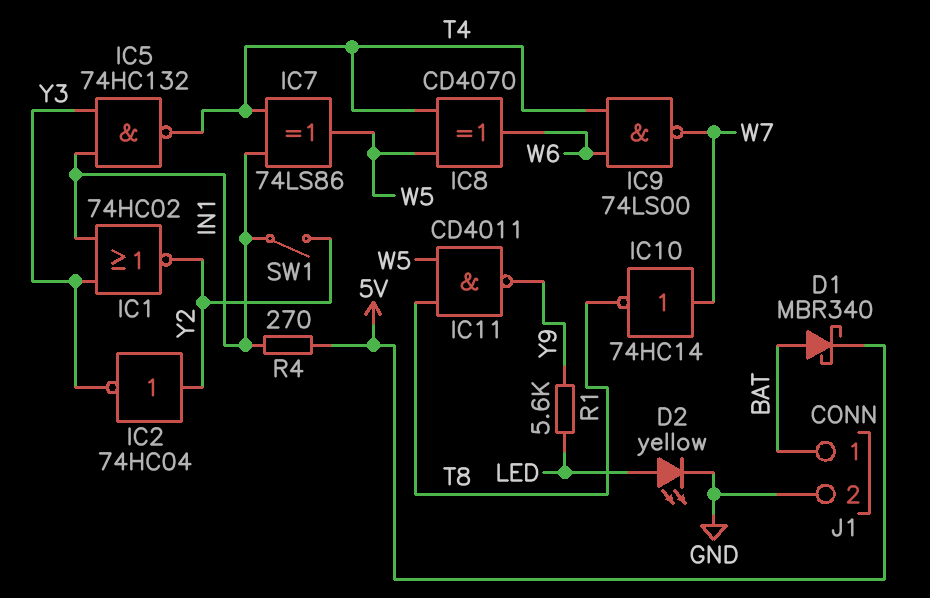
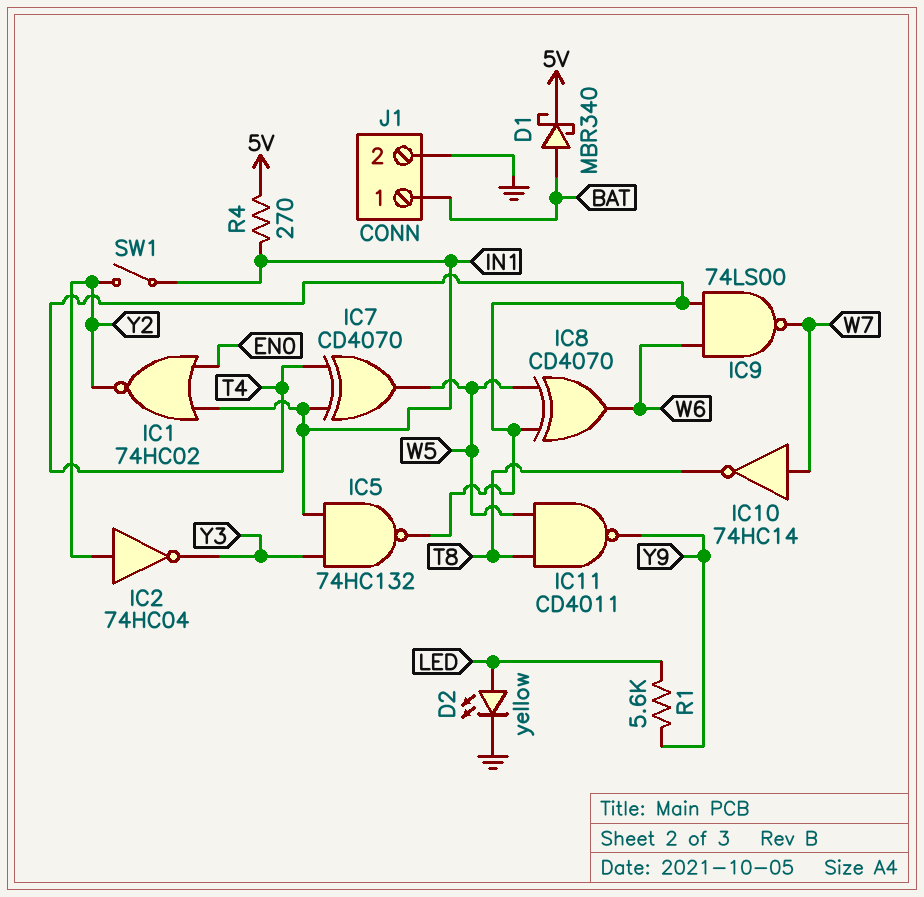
IC1: NOR 74HC02 (in IN1, in Y3, out Y2) -> NOR 74HC02 (in EN0, in IN1, out Y2)
IC7: XOR 74LS86 (in IN1, in T4, out W5) -> XOR CD4070 (in IN1, in T4, out W5)

